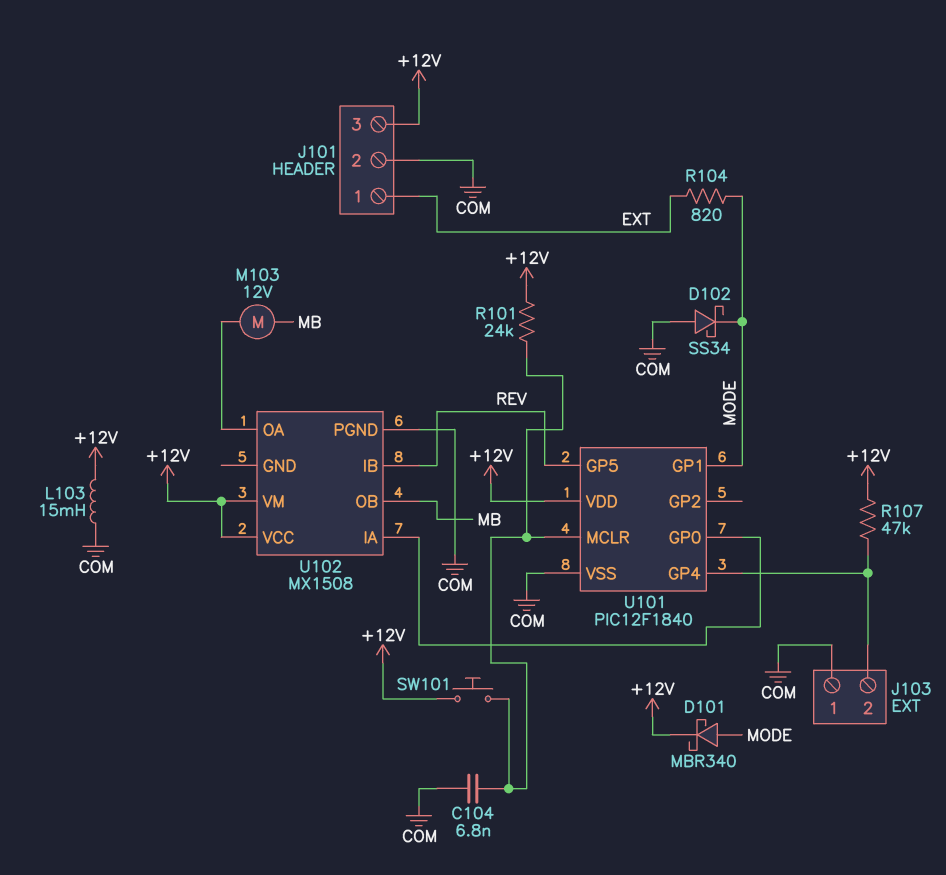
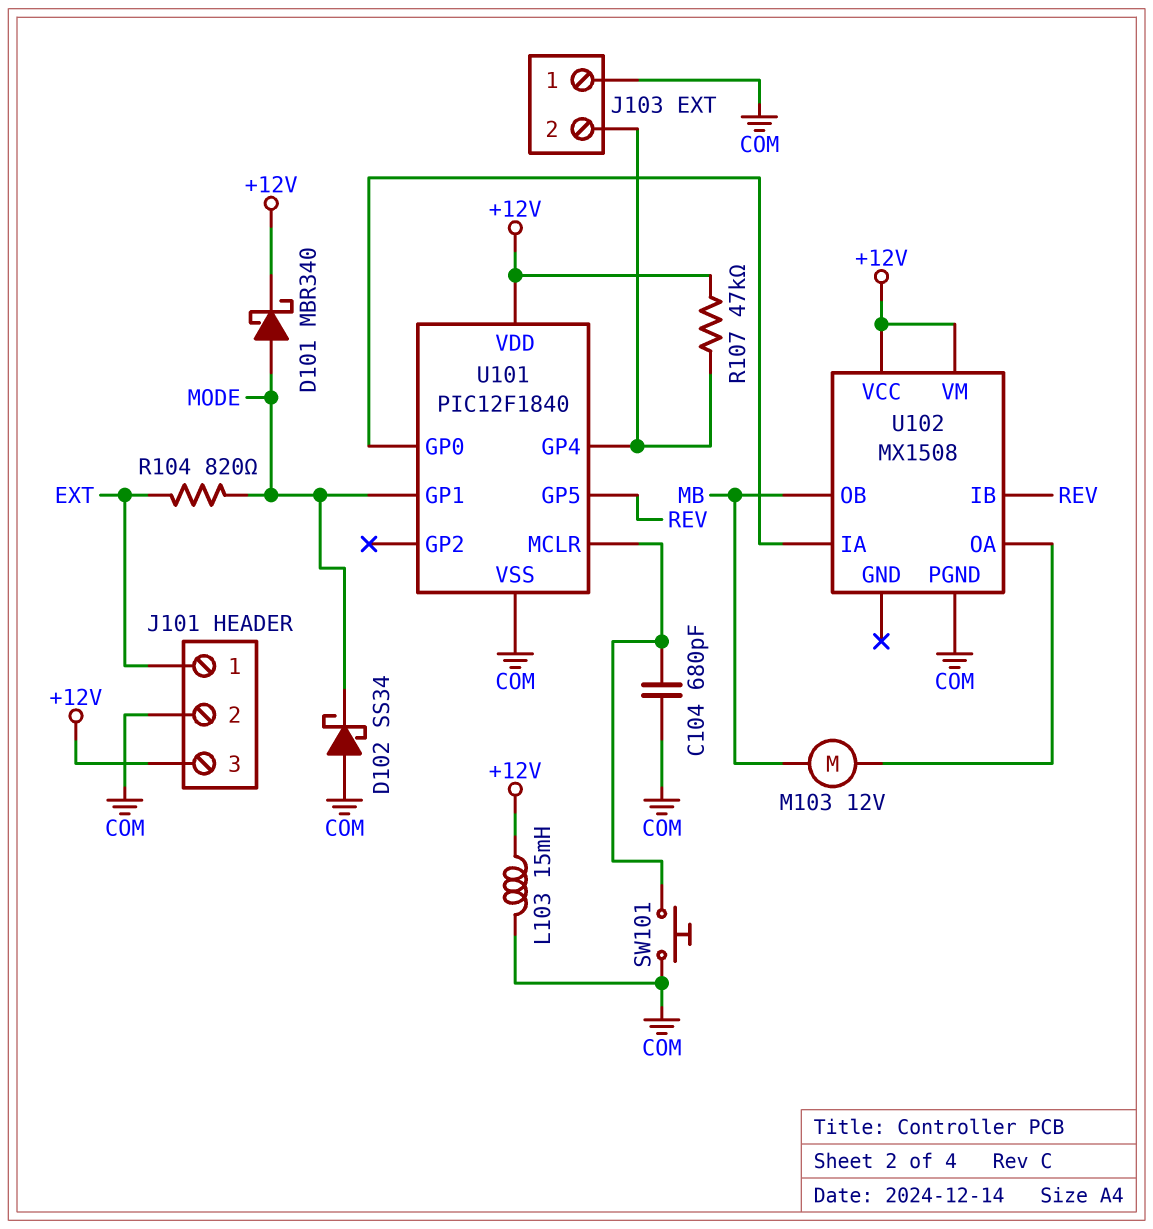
C104: 6.8nF (COM, U101/MCLR) -> 680pF (COM, U101/MCLR)
R101: 24k (+12V, U101/MCLR) -> none
SW101: button (+12V, U101/MCLR) -> button (COM, U101/MCLR)

